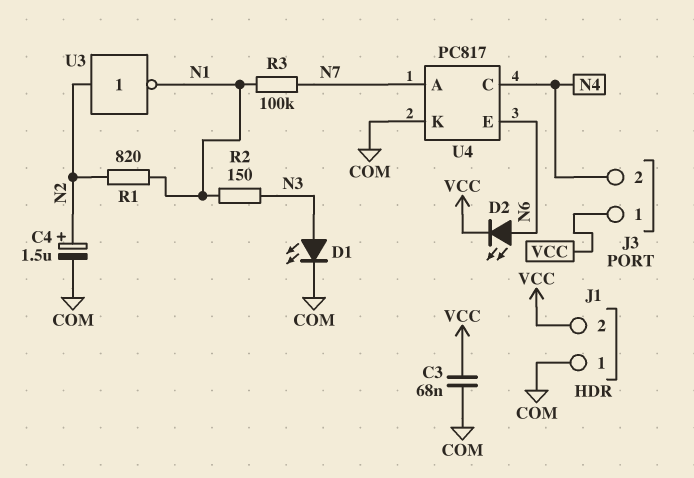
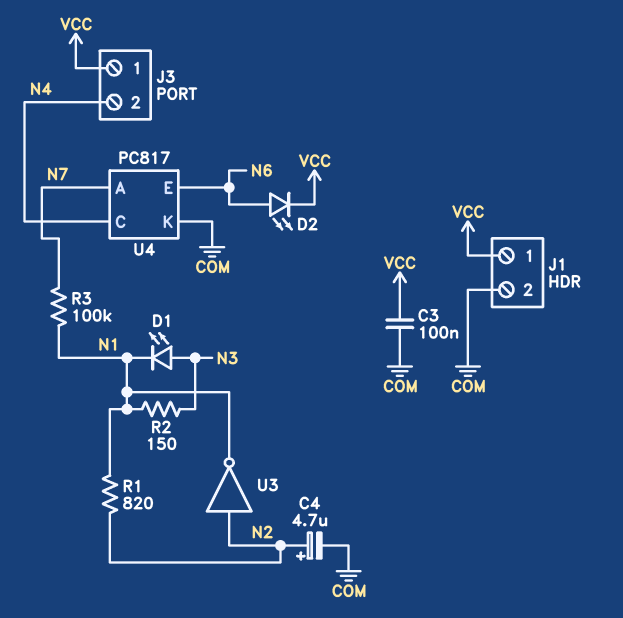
C3: 68nF (COM, VCC) -> 100nF (COM, VCC)
C4: 1.5uF (plus N2, minus COM) -> 4.7uF (plus N2, minus COM)
D1: LED (A N3, K COM) -> LED (A N3, K N1)
J1 pin 1: COM -> VCC
J1 pin 2: VCC -> COM

